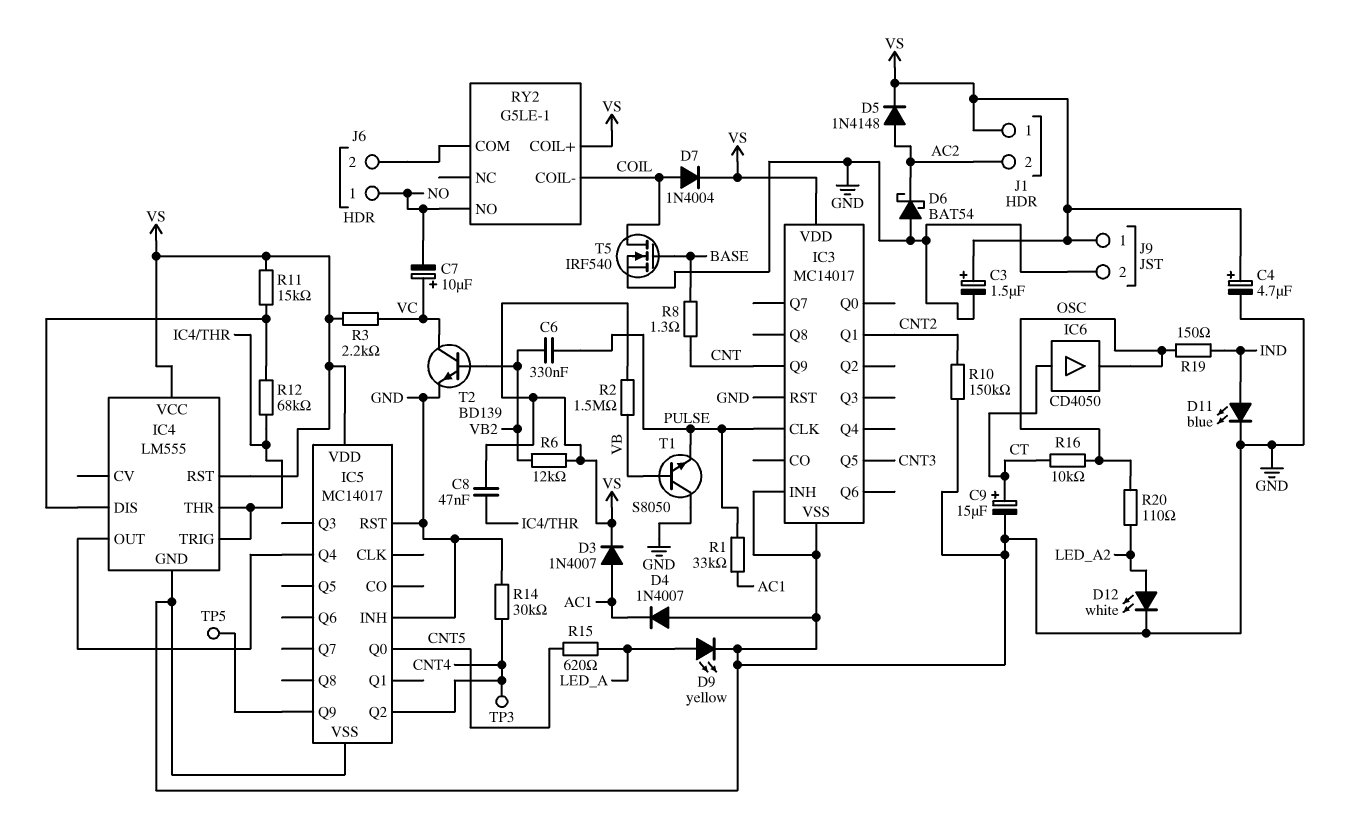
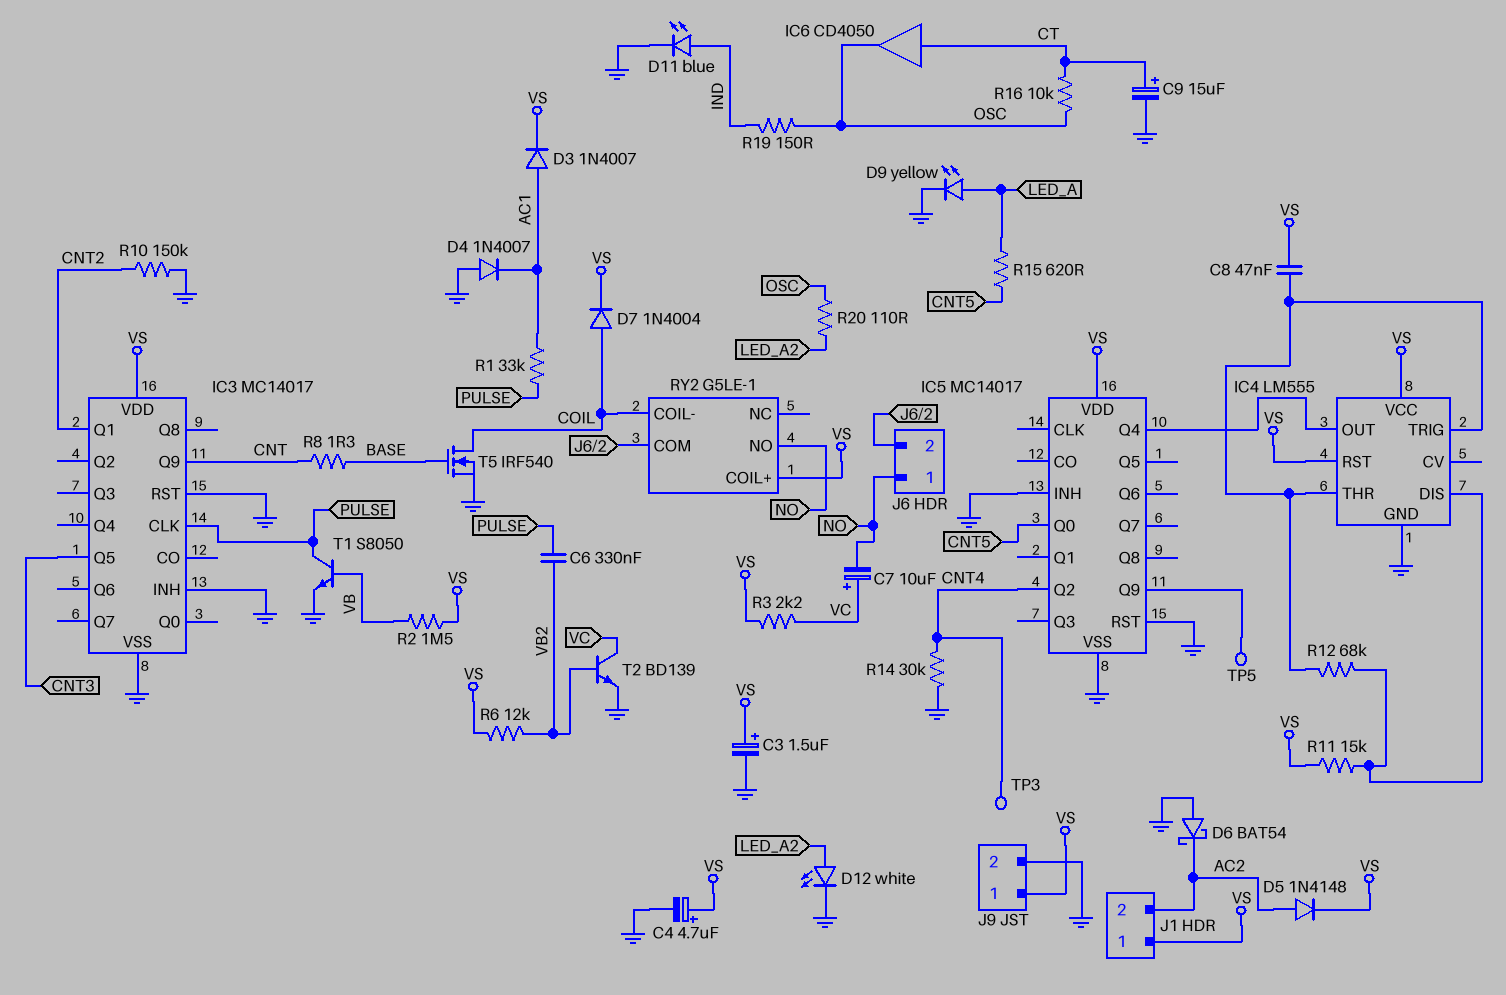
T1: NPN S8050 (B VB, C GND, E PULSE) -> NPN S8050 (B VB, C PULSE, E GND)

